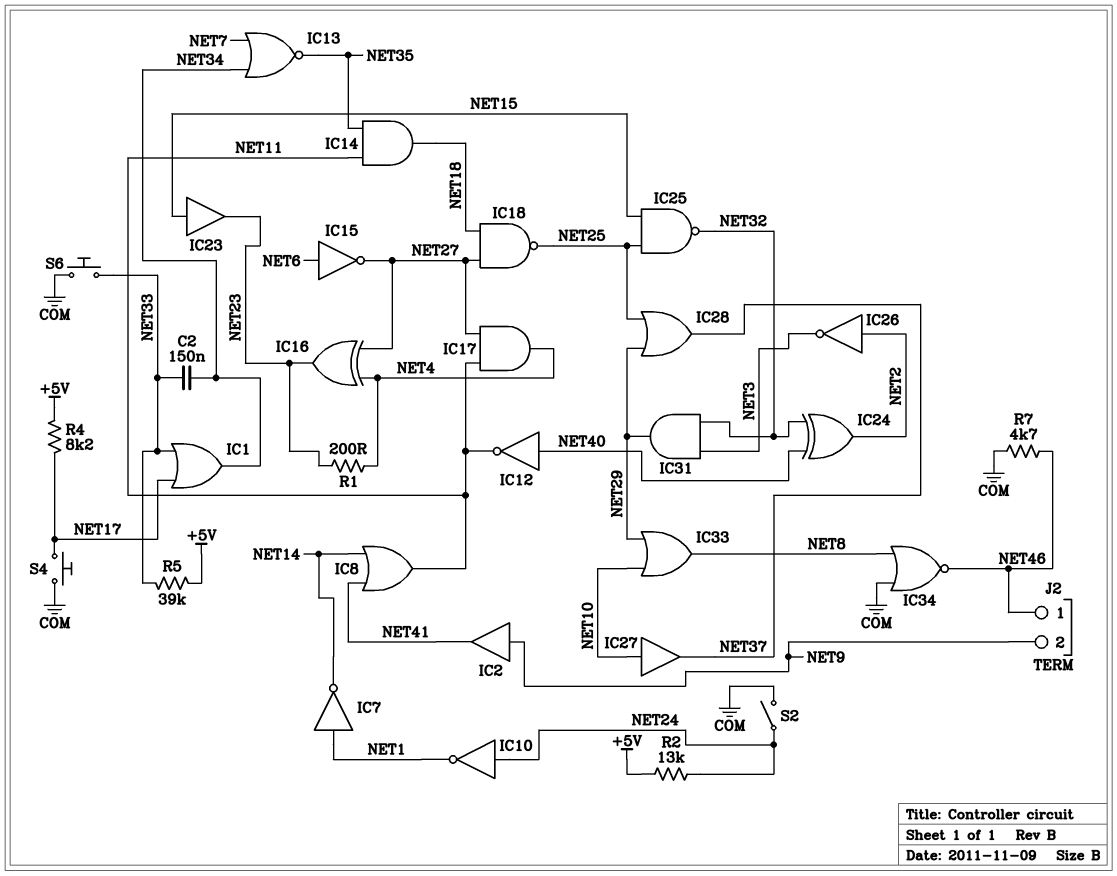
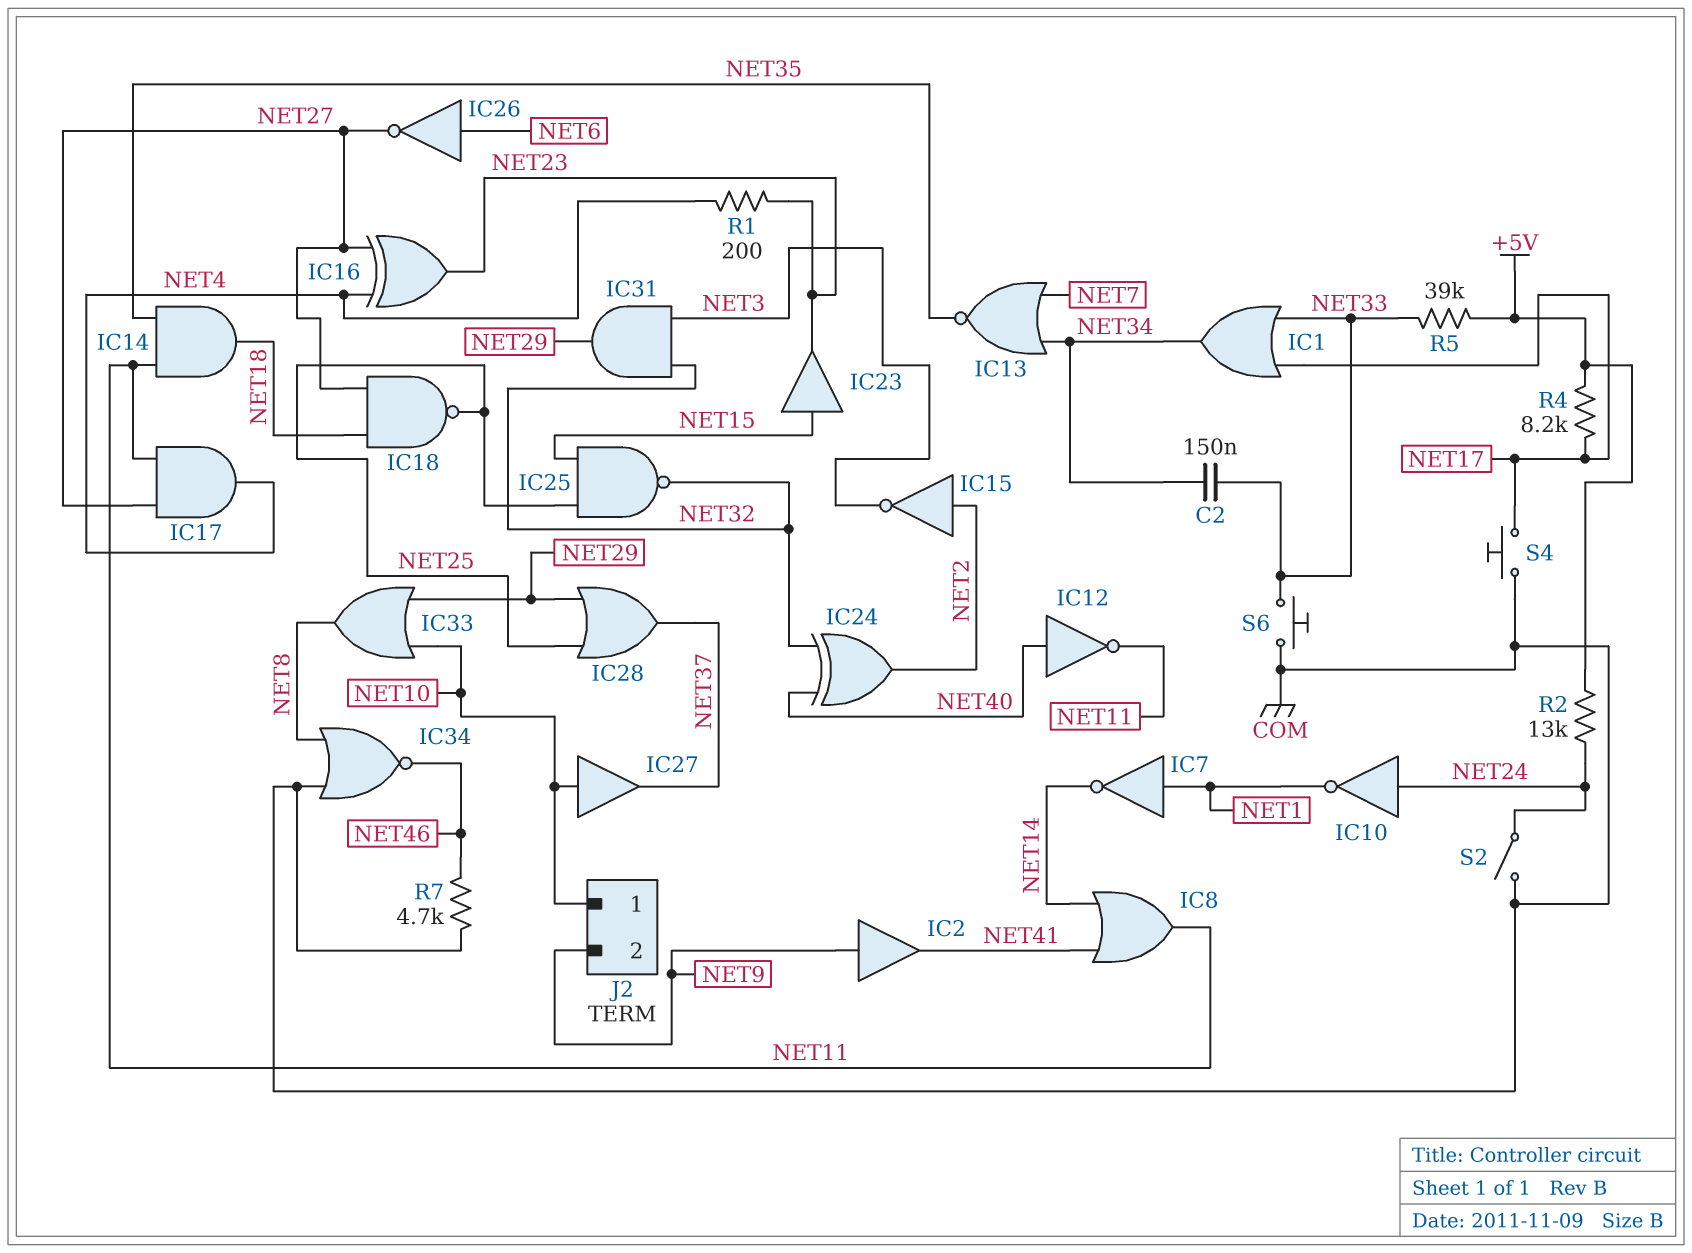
IC15: NOT (in NET6, out NET27) -> NOT (in NET2, out NET3)
IC26: NOT (in NET2, out NET3) -> NOT (in NET6, out NET27)
J2 pin 1: NET46 -> NET10

